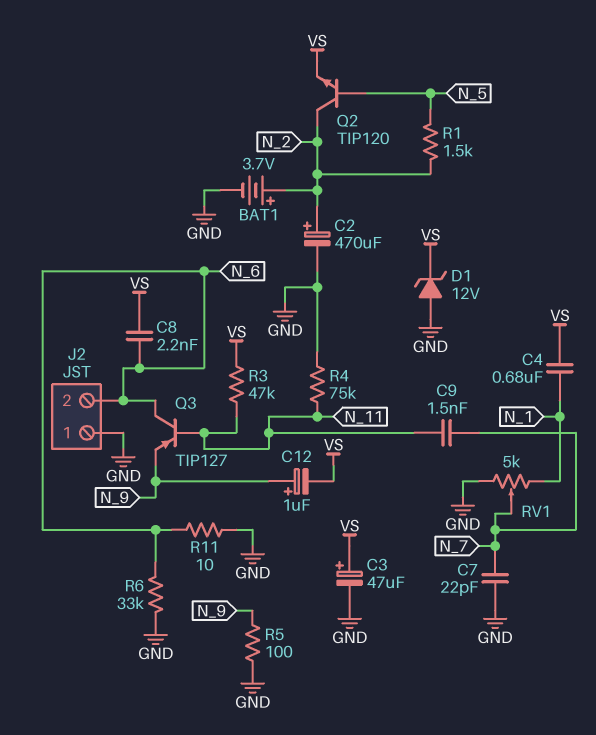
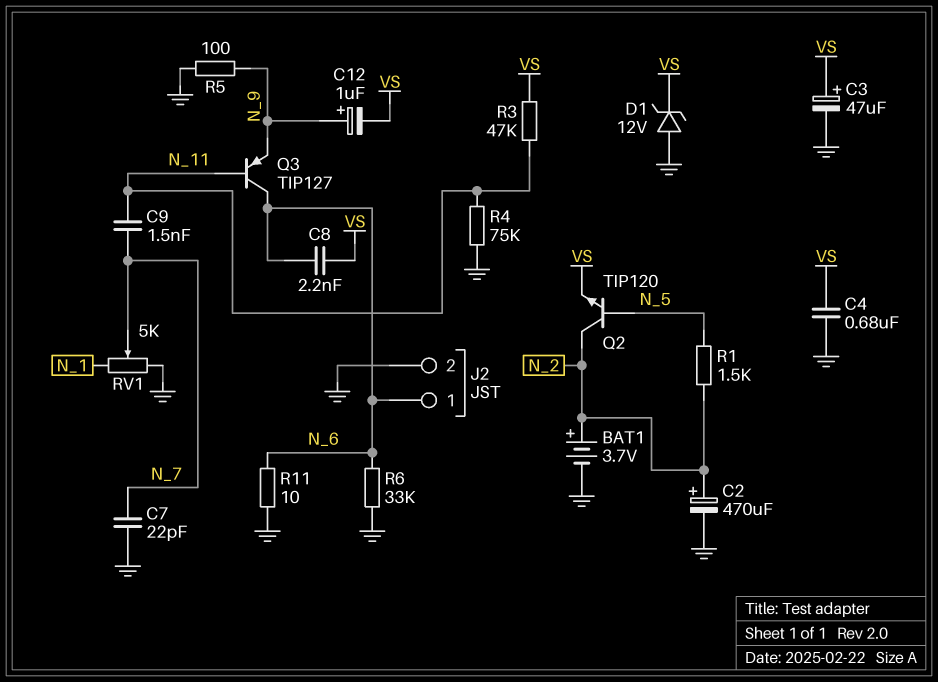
C4: 680nF (N_1, VS) -> 680nF (GND, VS)
J2 pin 1: GND -> N_6
J2 pin 2: N_6 -> GND

